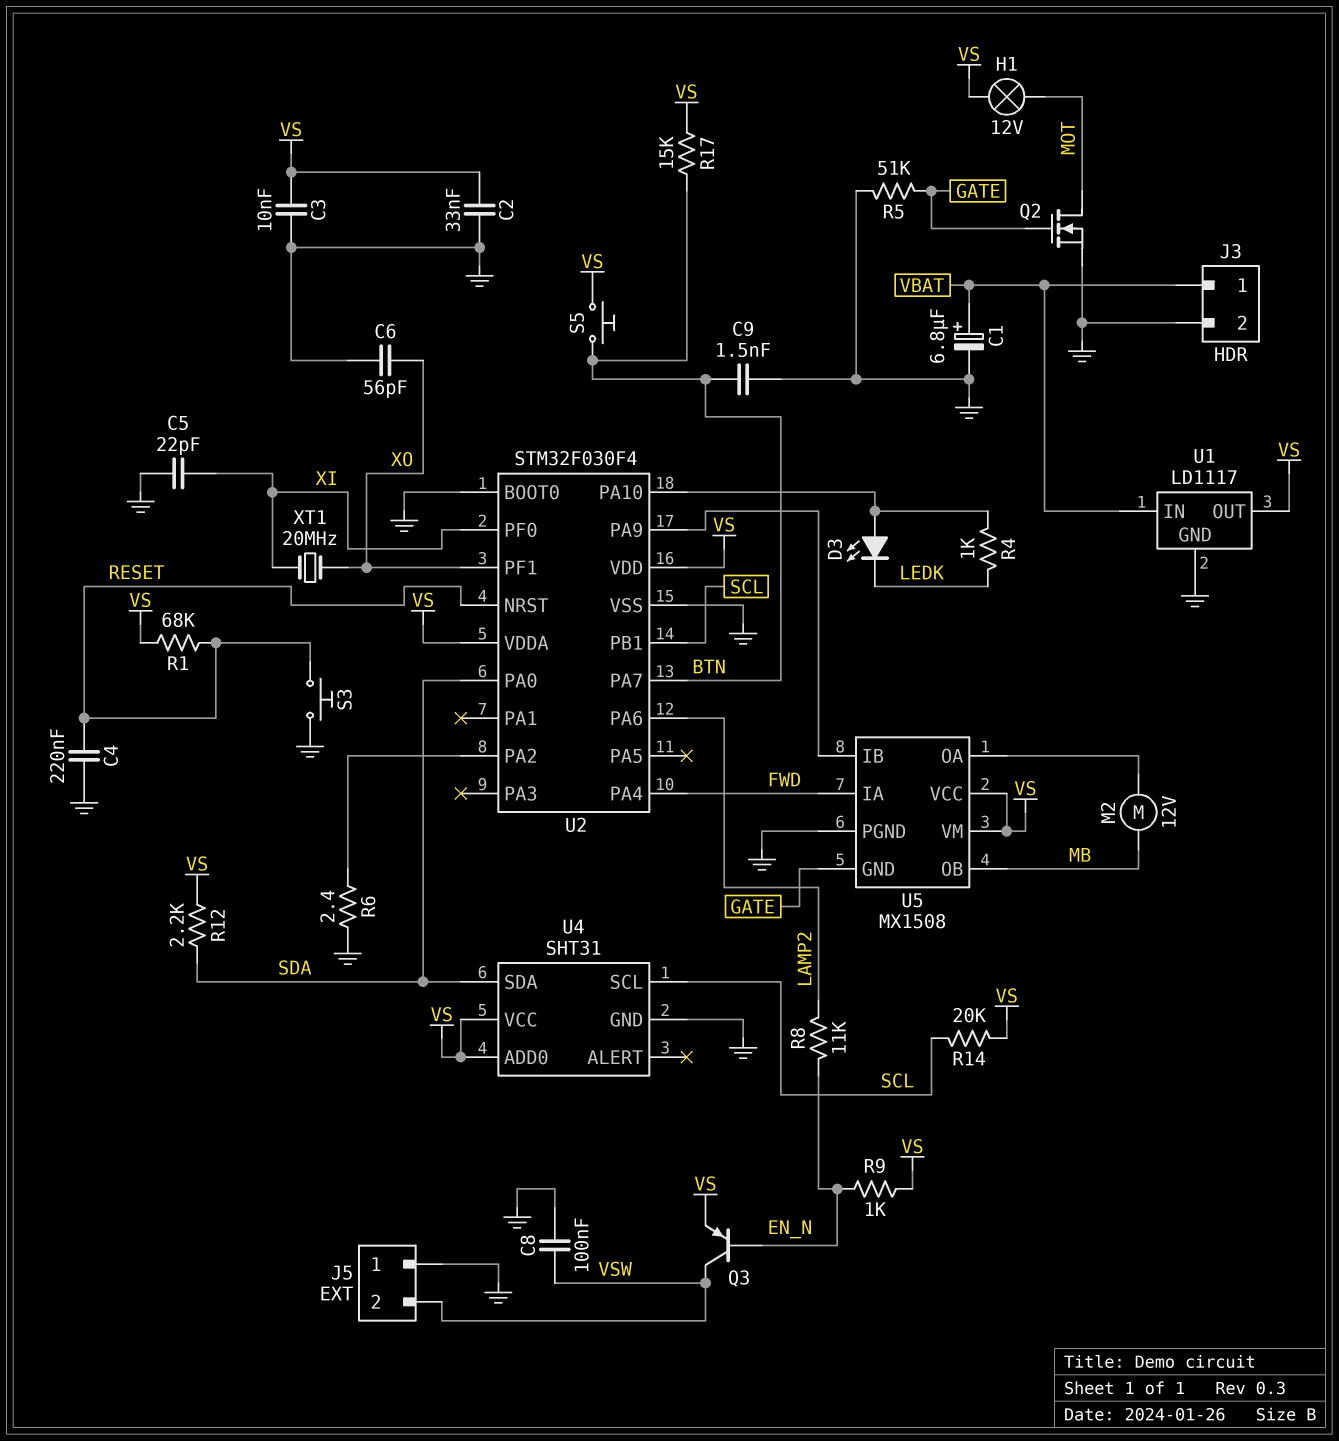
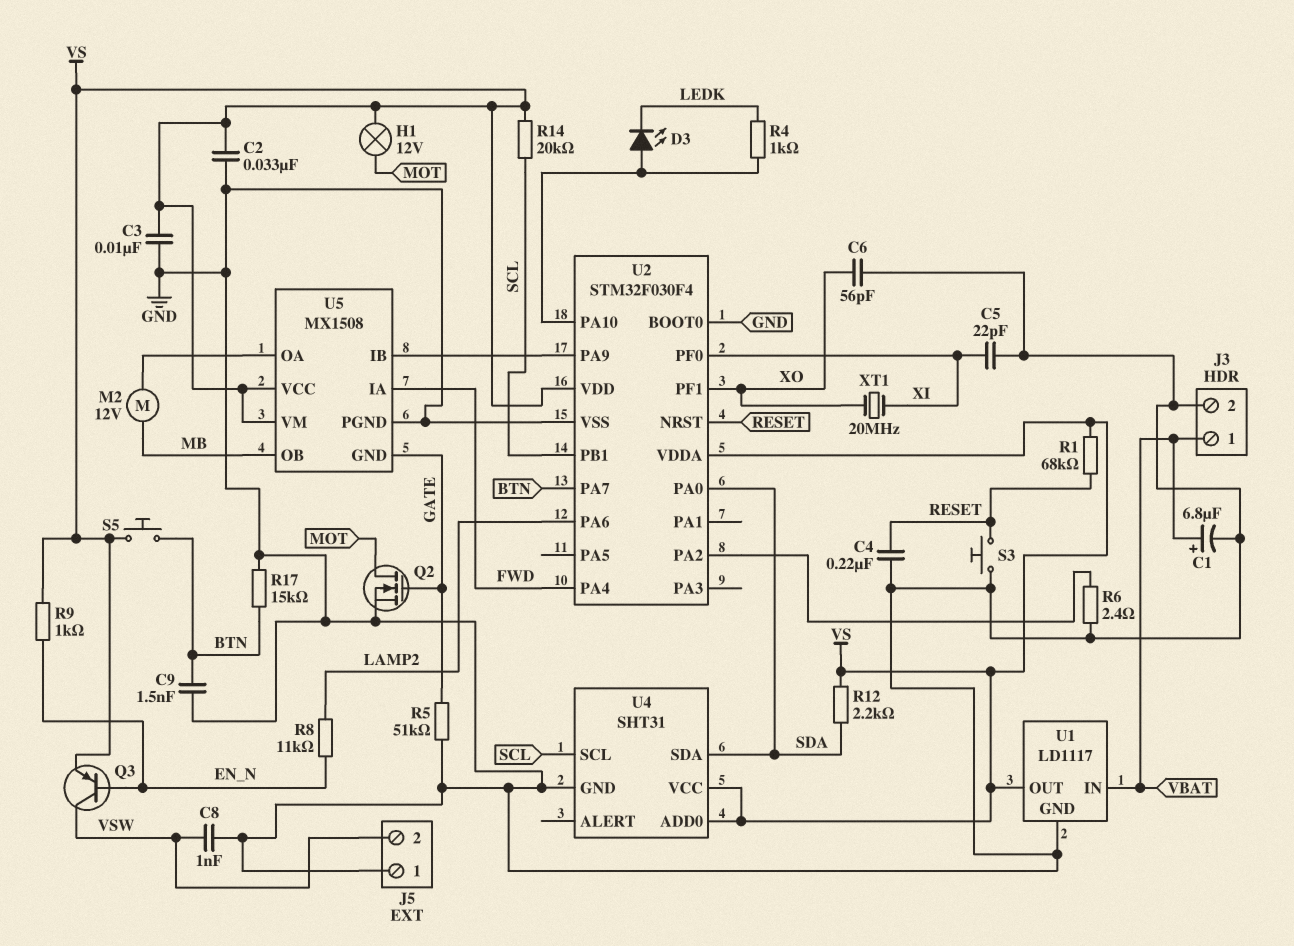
C8: 100nF (GND, VSW) -> 1nF (GND, VSW)
R17: 15k (BTN, VS) -> 15k (BTN, GND)

